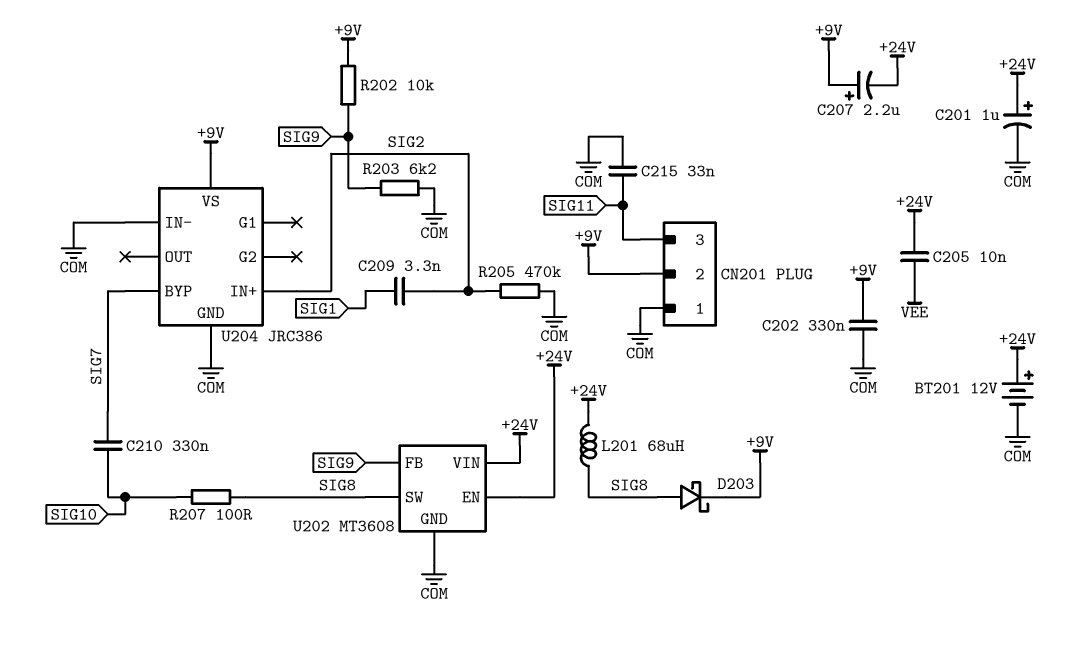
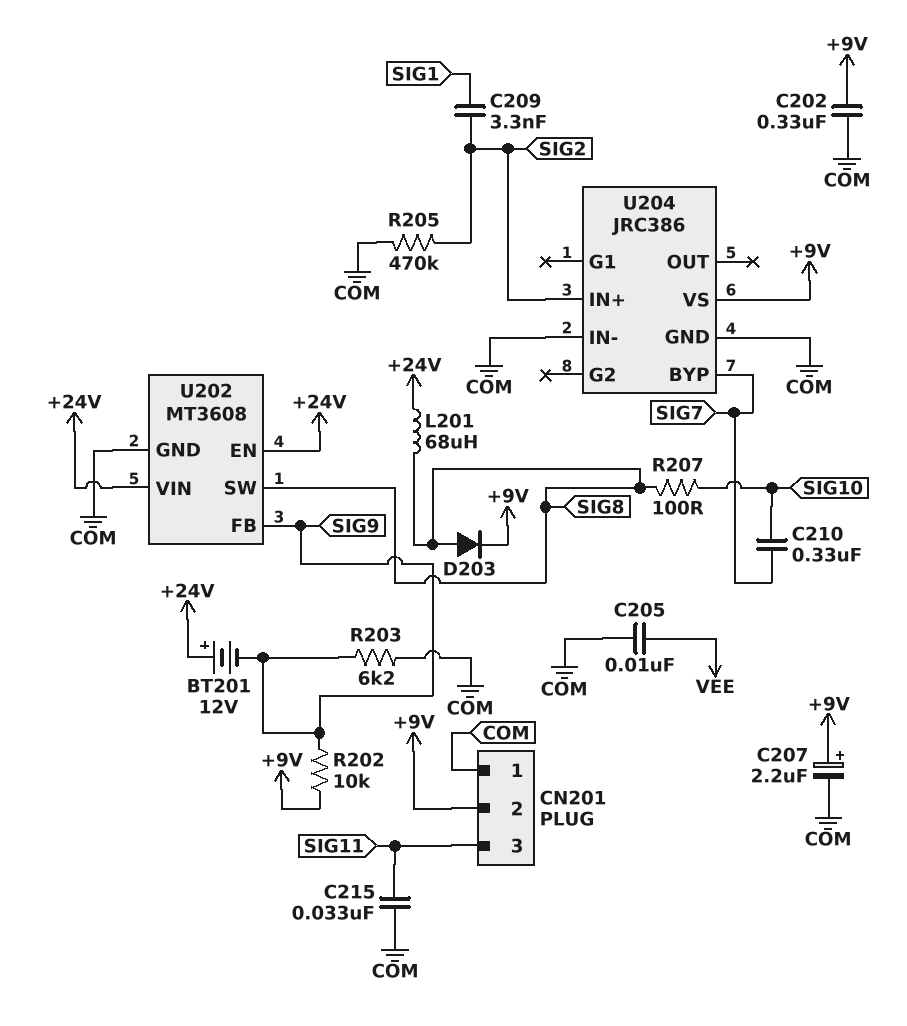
BT201: 12V (plus +24V, minus COM) -> 12V (plus +24V, minus SIG9)
C201: 1uF (plus +24V, minus COM) -> none
C205: 10nF (+24V, VEE) -> 10nF (COM, VEE)
C207: 2.2uF (plus +9V, minus +24V) -> 2.2uF (plus +9V, minus COM)
D203: schottky (A SIG8, K +9V) -> diode (A SIG8, K +9V)

